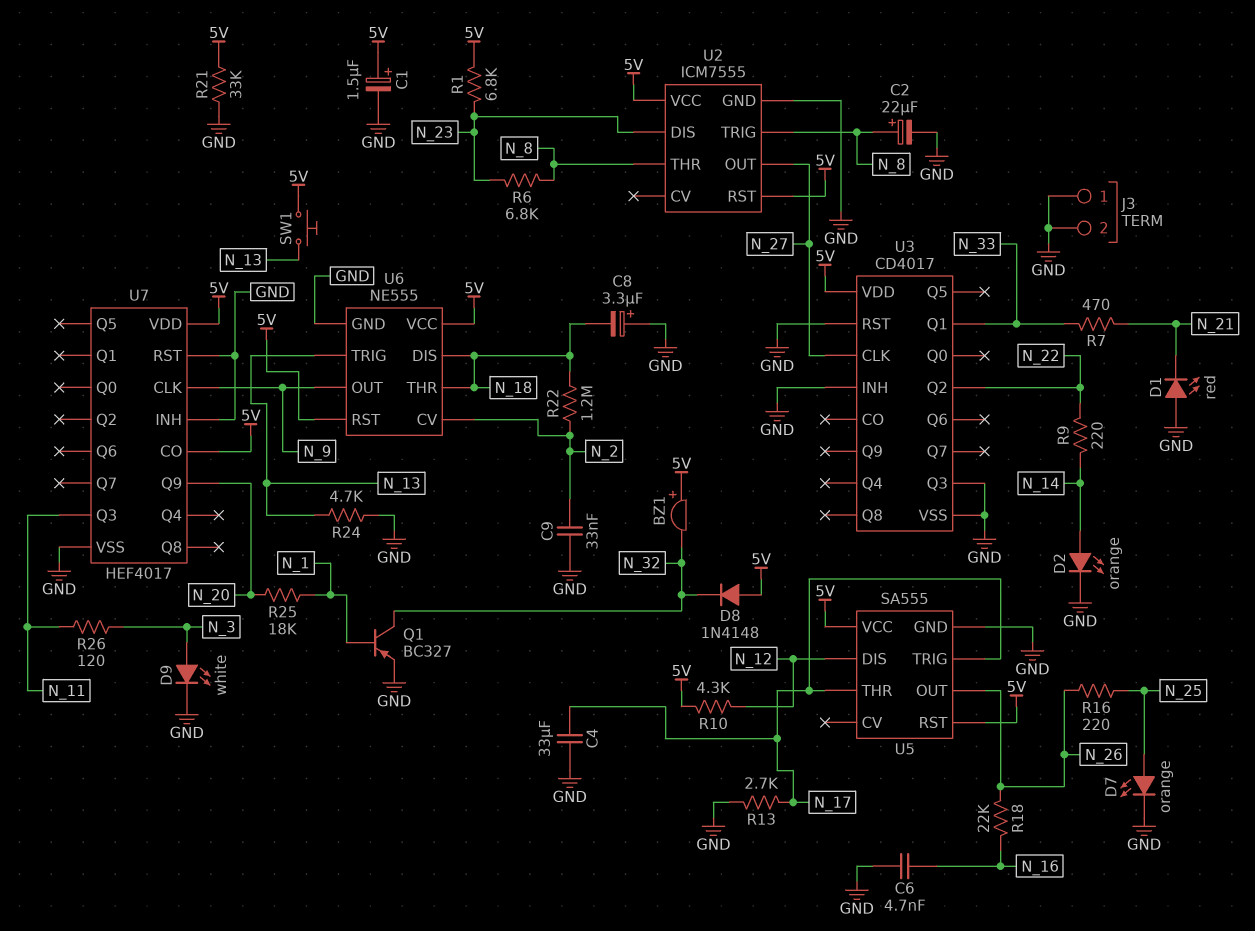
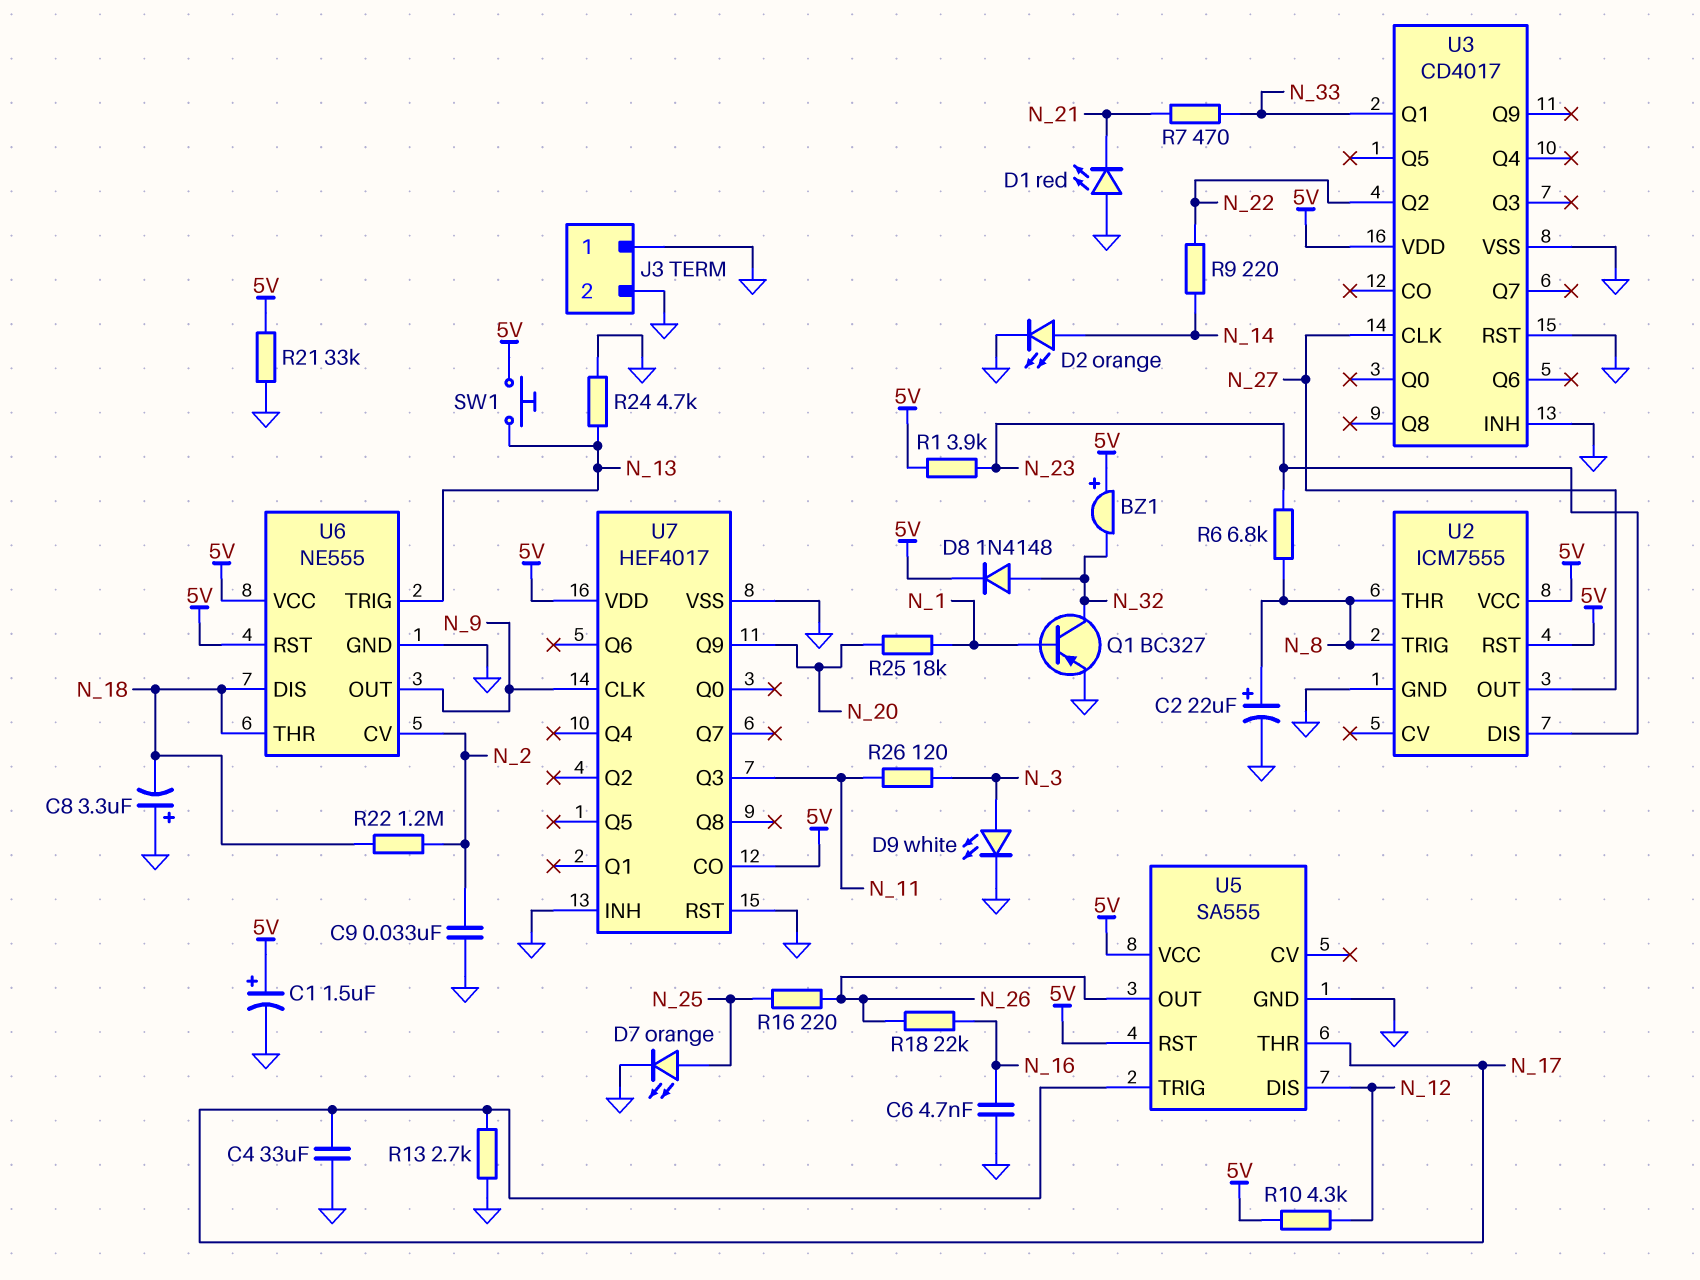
D8: diode 1N4148 (A 5V, K N_32) -> diode 1N4148 (A N_32, K 5V)
R1: 6.8k (5V, N_23) -> 3.9k (5V, N_23)
U3 pin Q3: GND -> none

